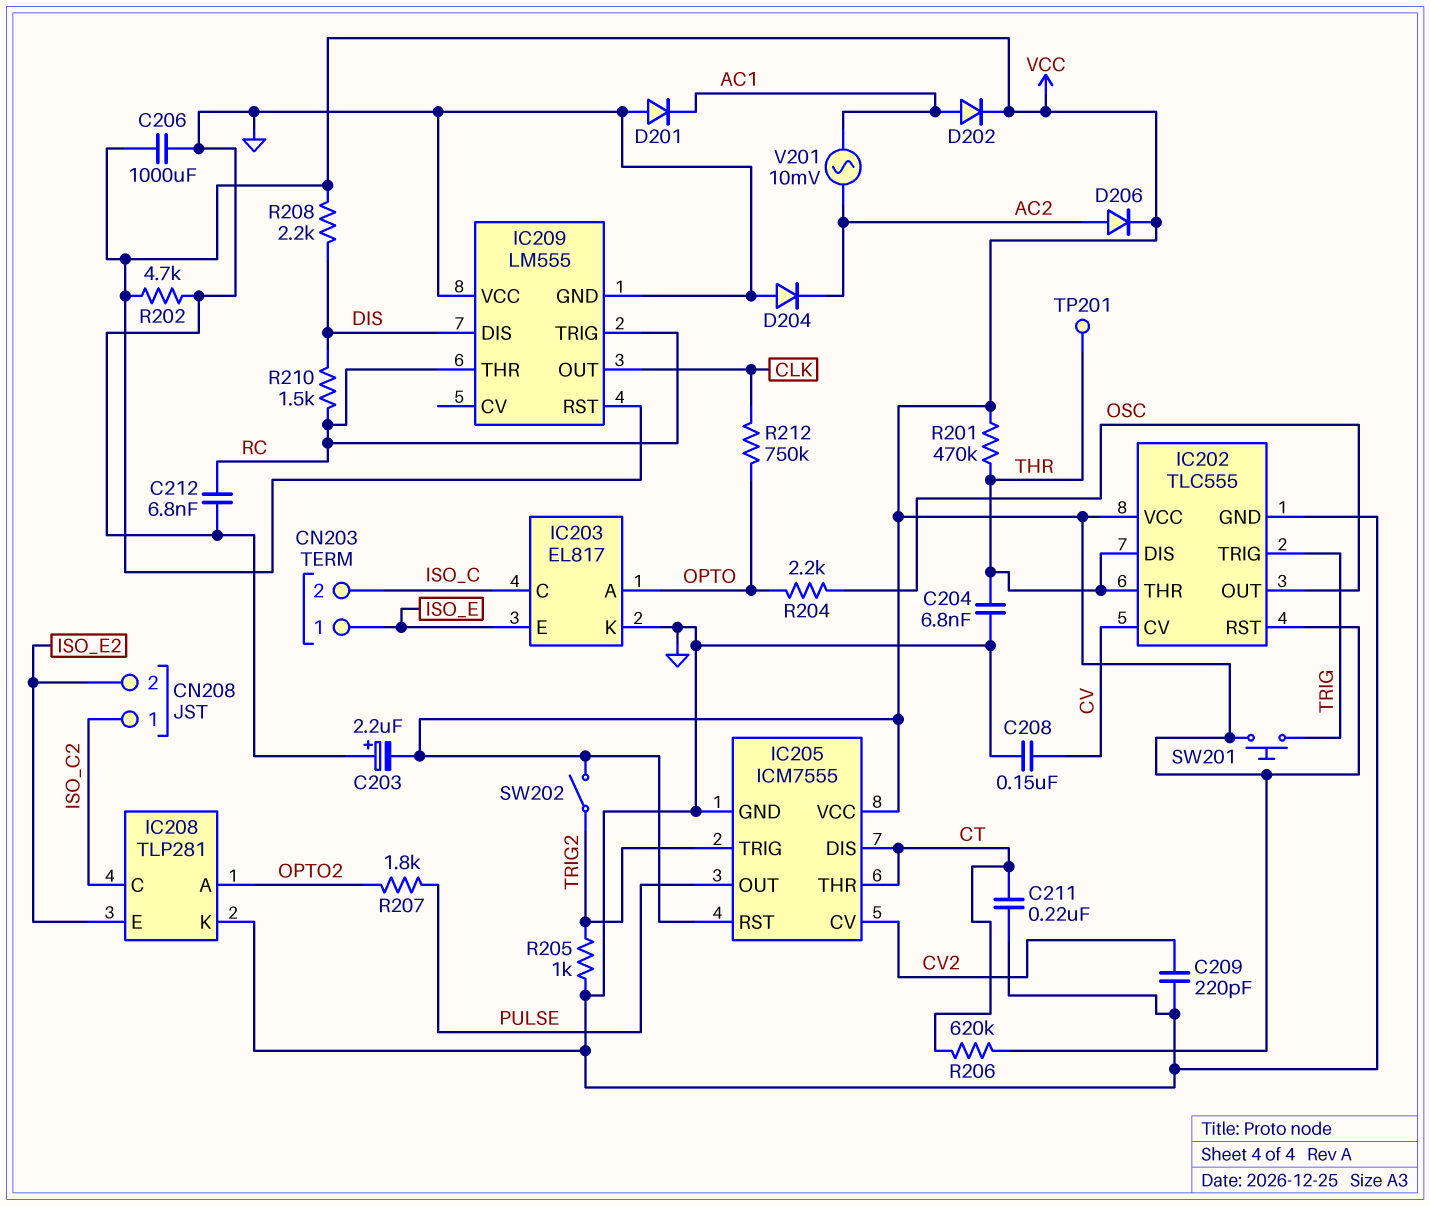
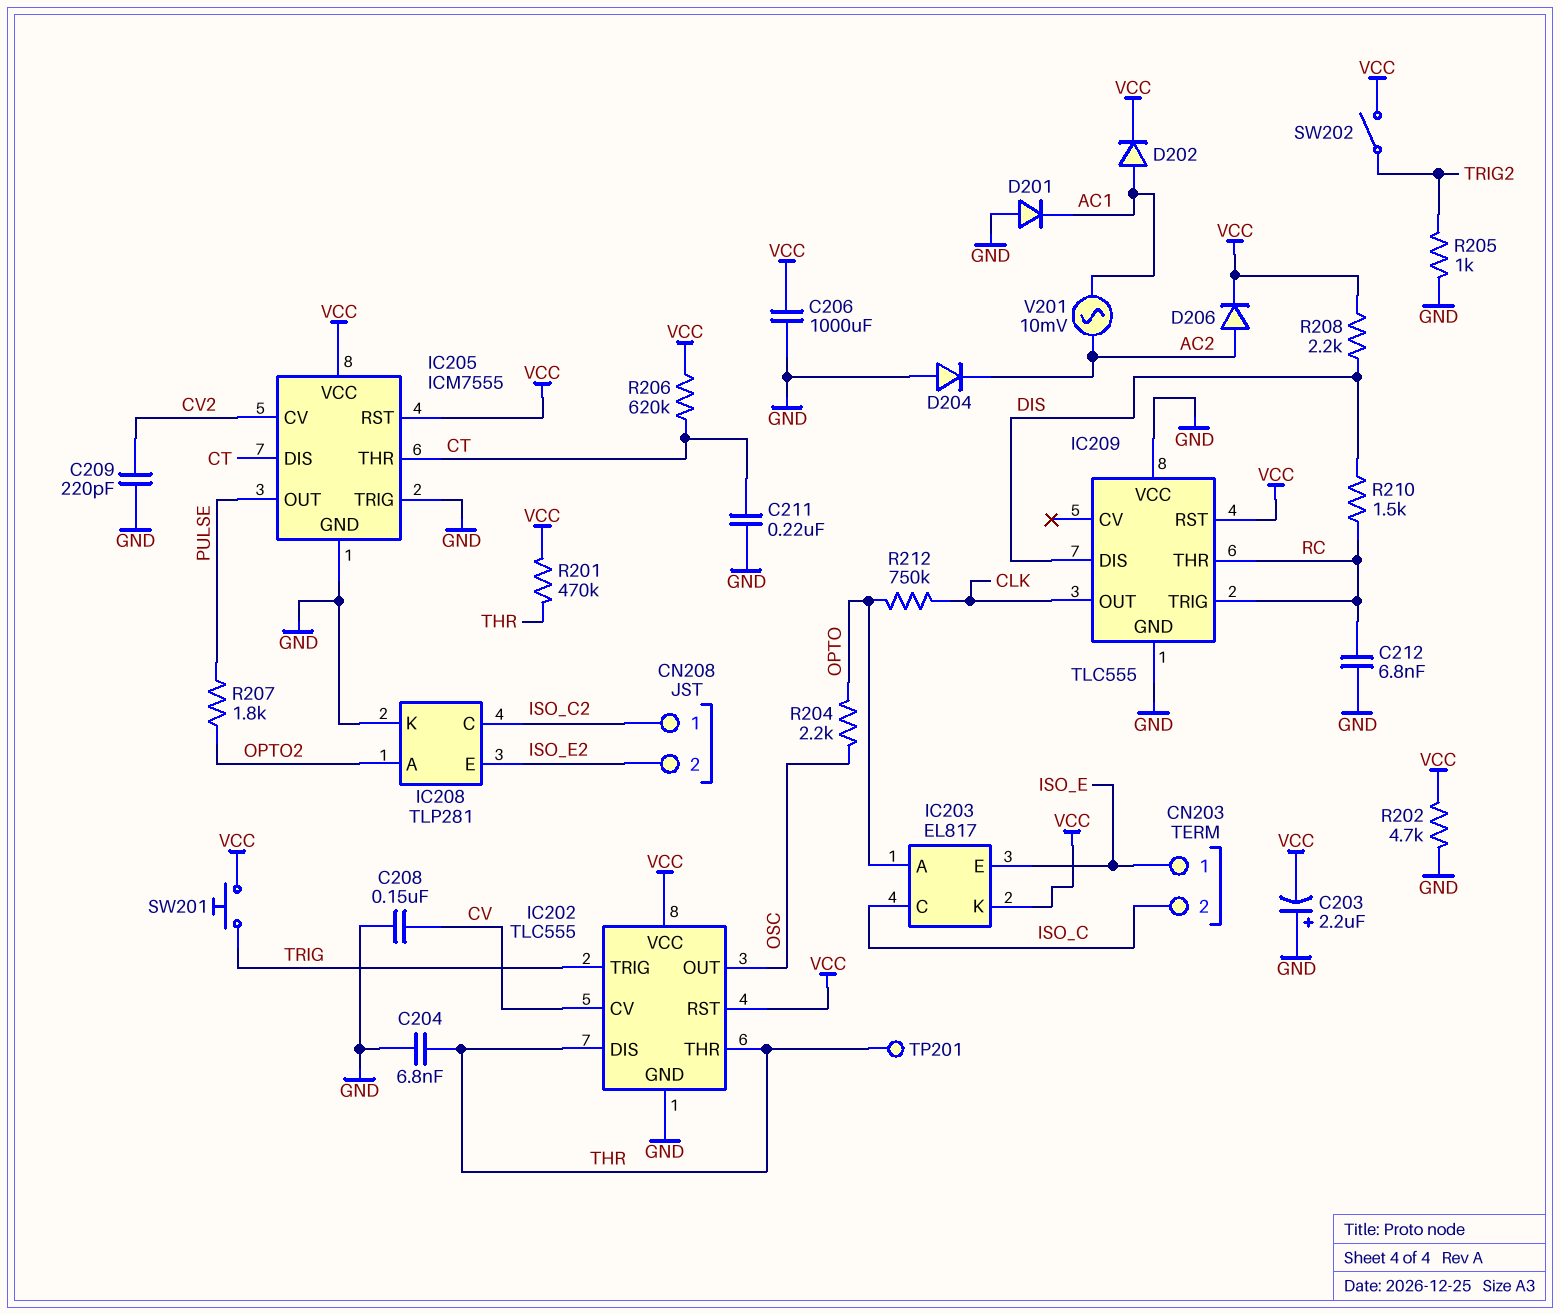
IC203 pin K: GND -> VCC
IC205 pin TRIG: TRIG2 -> GND
IC209: LM555 -> TLC555

